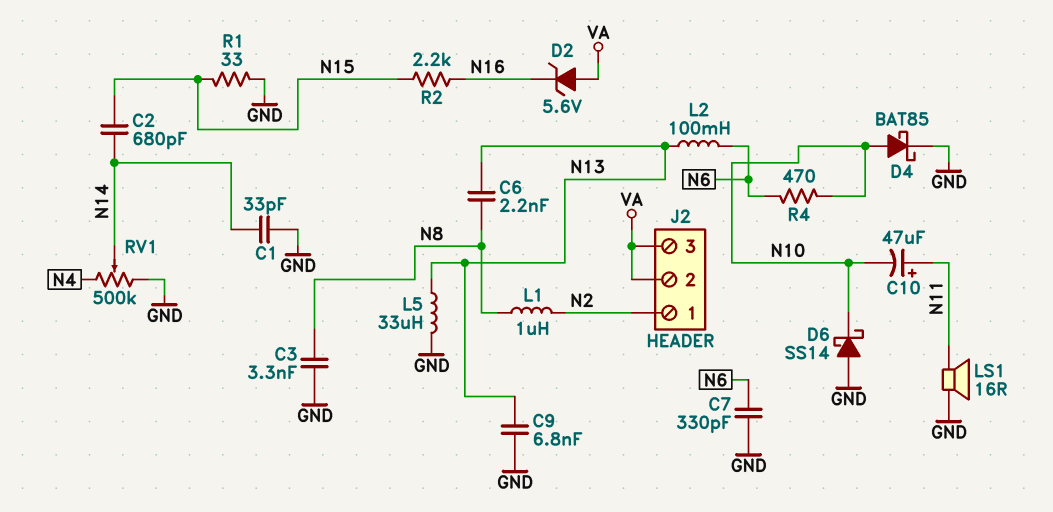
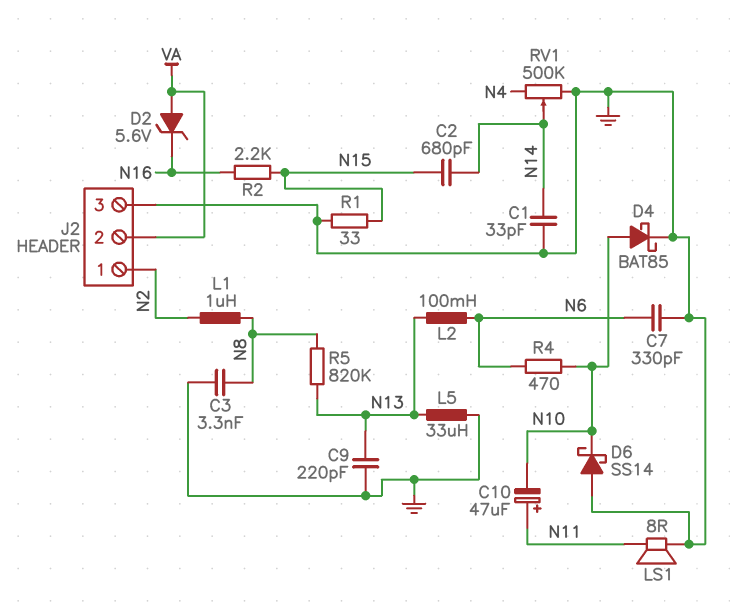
C6: 2.2nF (N8, N13) -> none
C9: 6.8nF (GND, N13) -> 220pF (GND, N13)
J2 pin 3: VA -> GND
LS1: speaker 16R (GND, N11) -> speaker 8R (GND, N11)
R5: none -> 820k (N8, N13)

